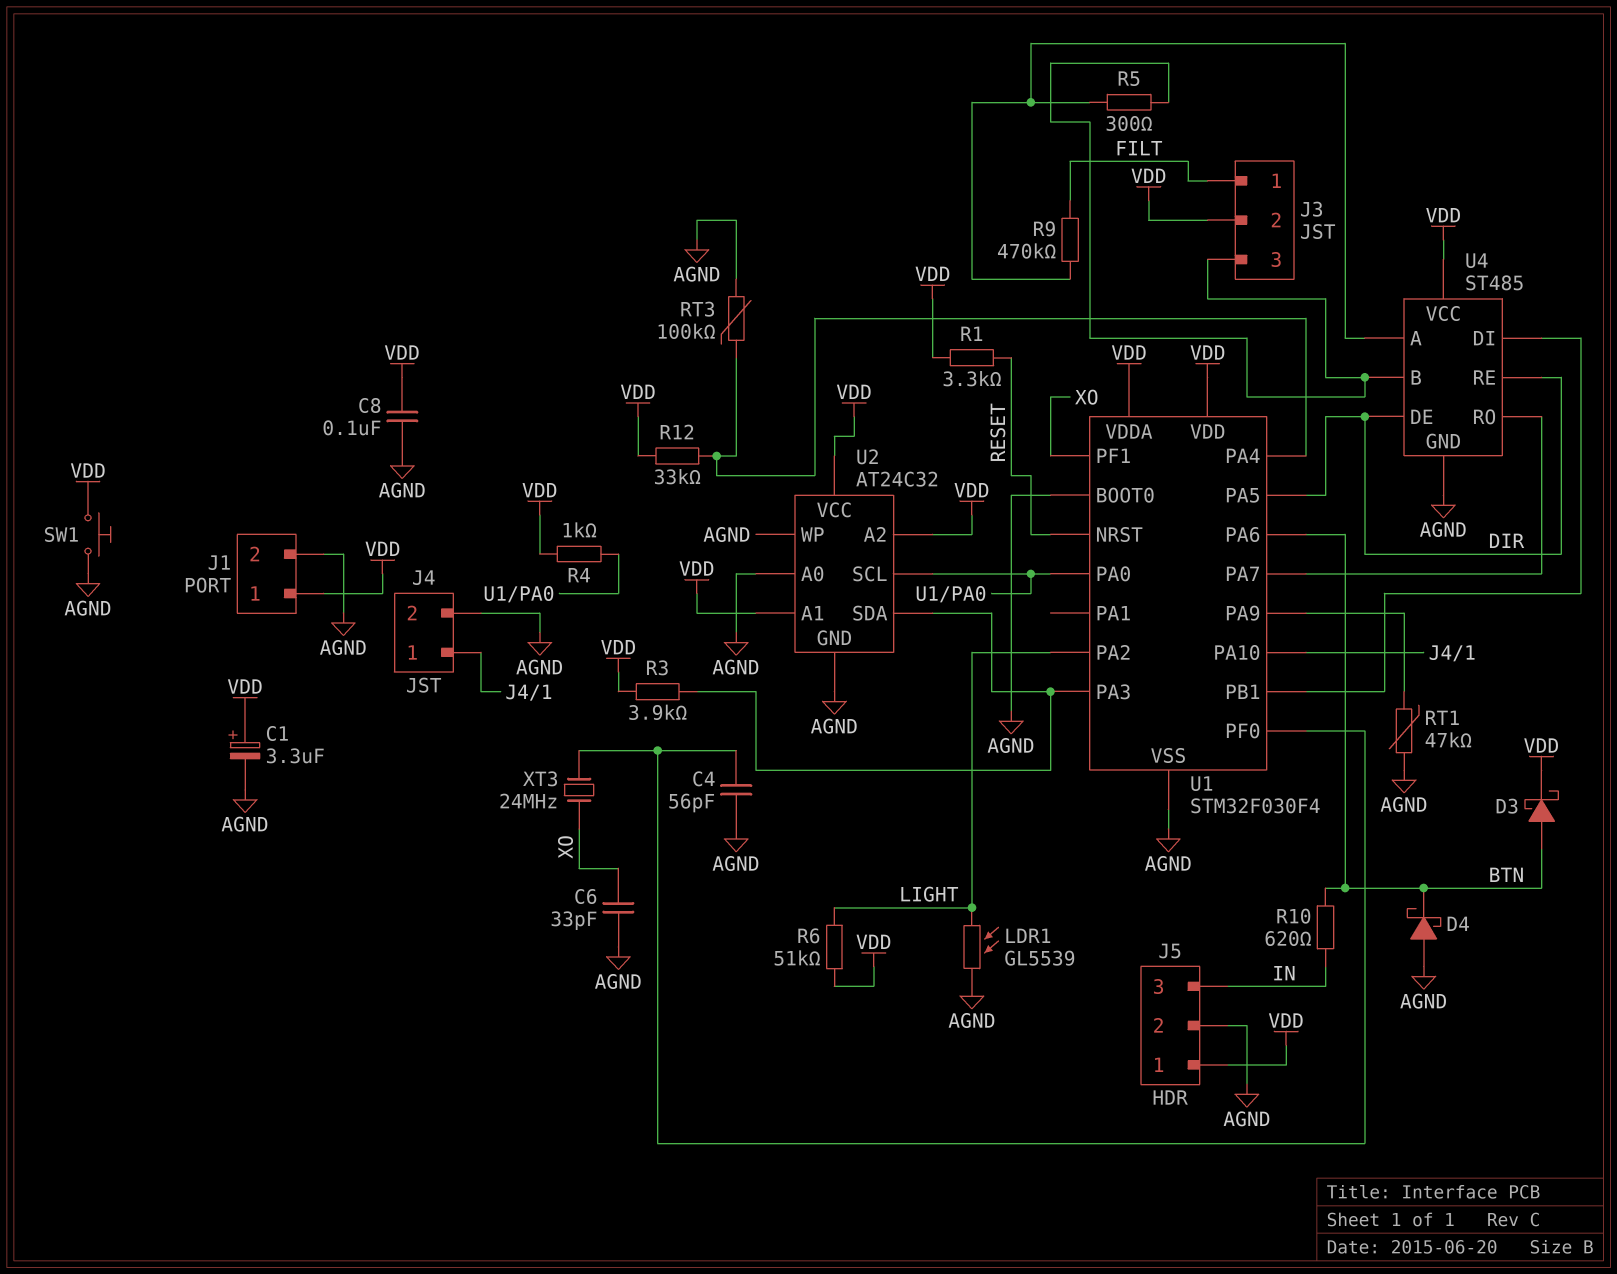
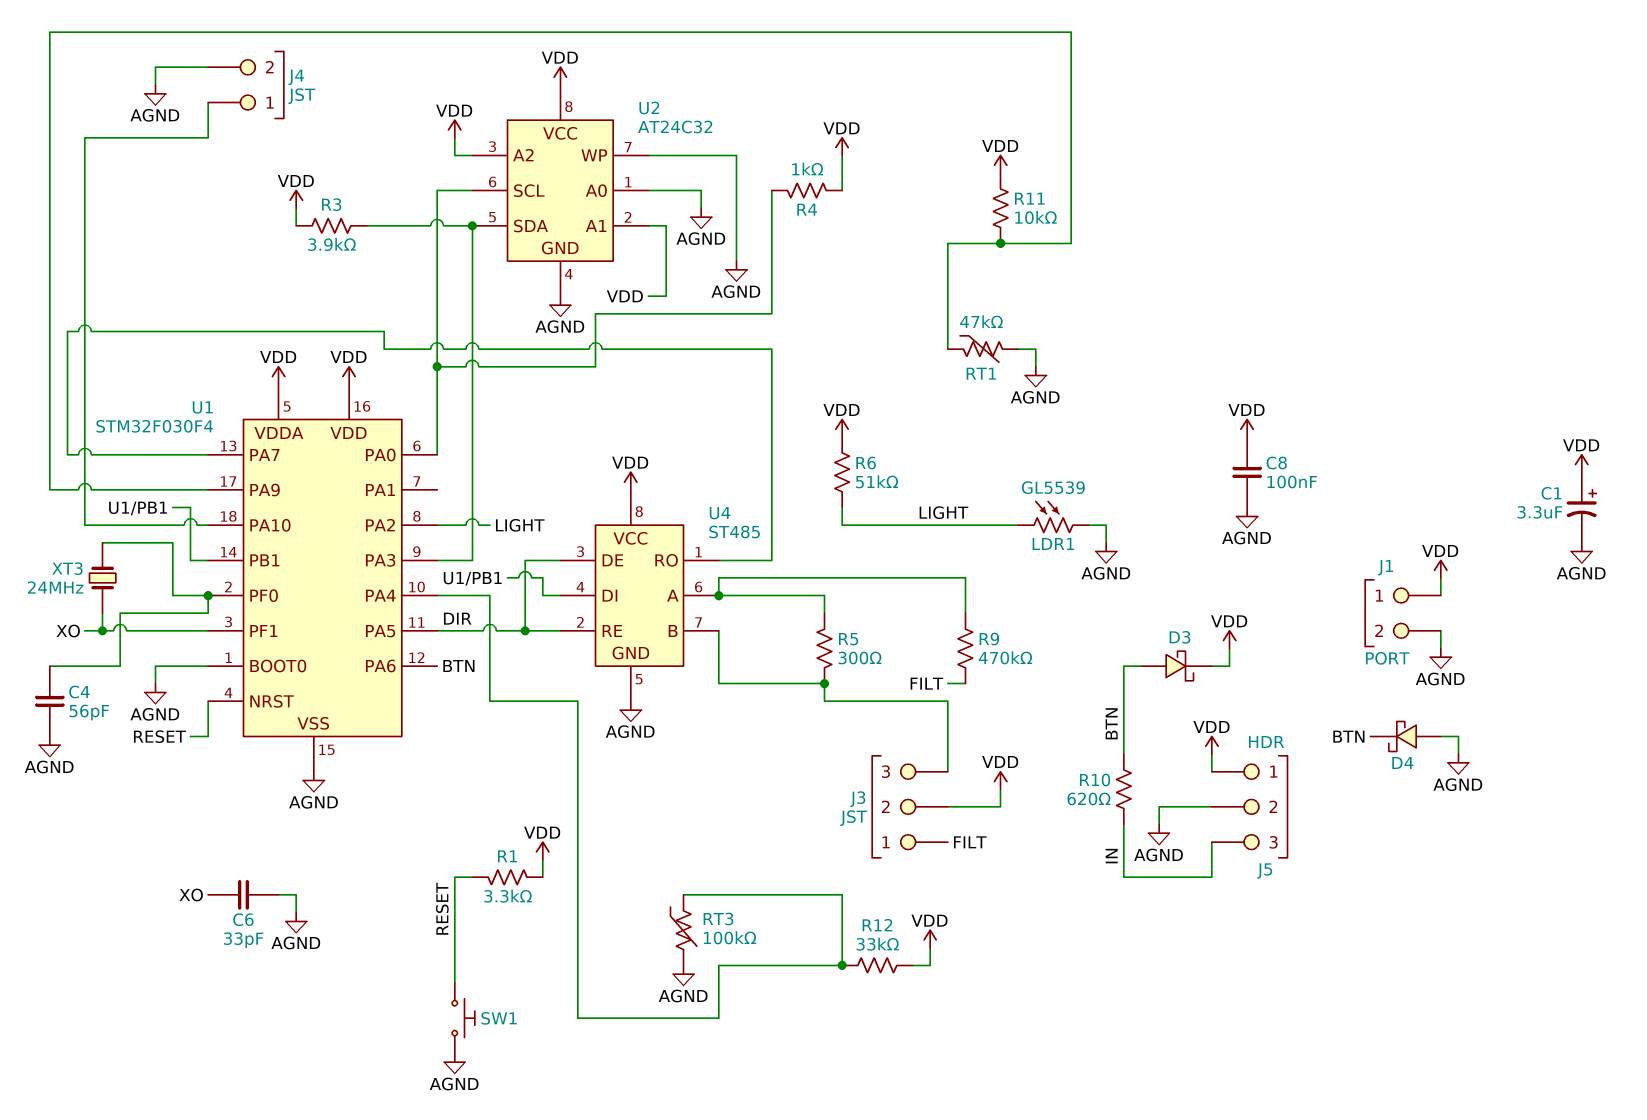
R11: none -> 10k (U1/PA9, VDD)
SW1: button (AGND, VDD) -> button (AGND, RESET)

